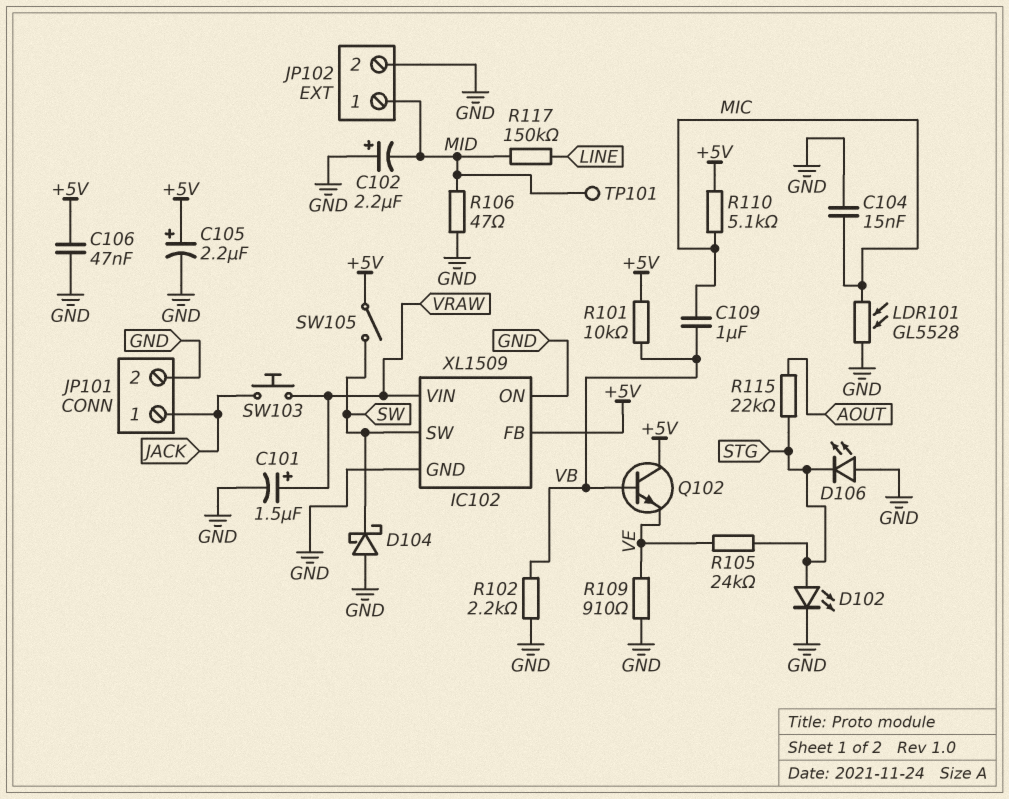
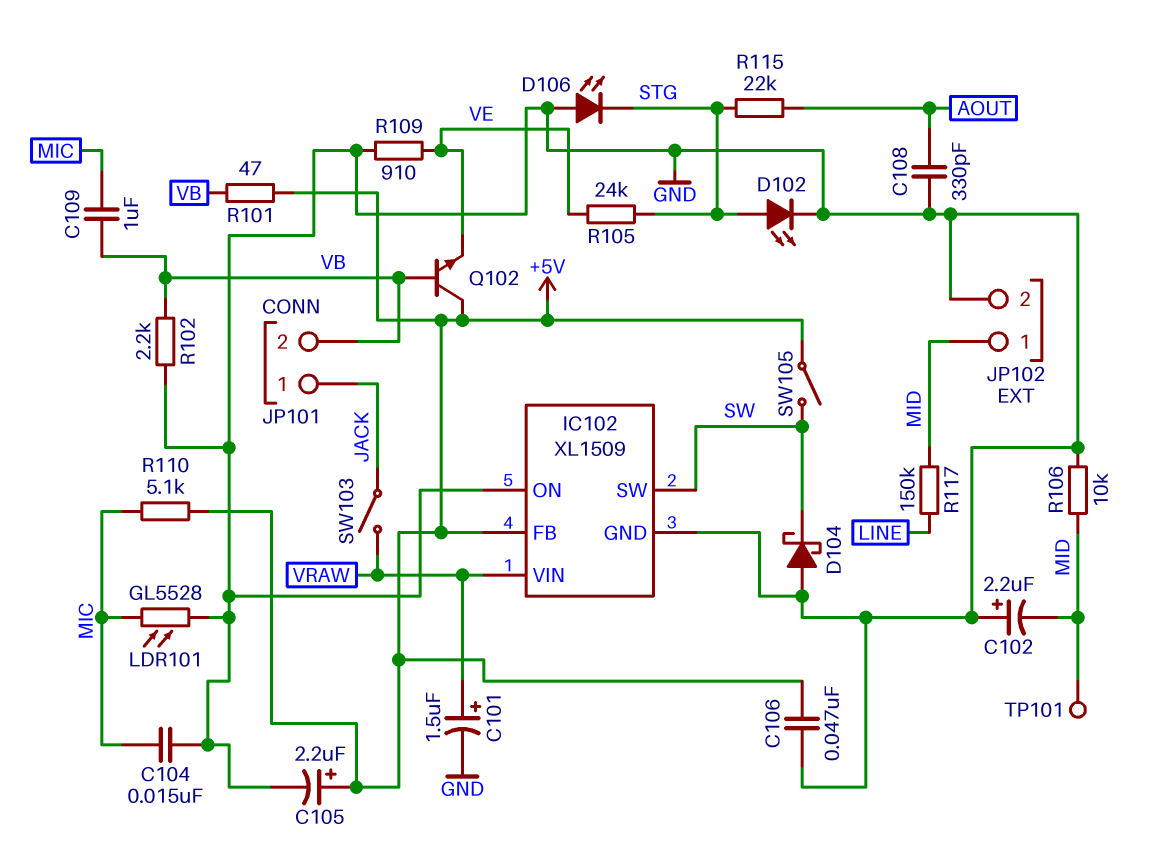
C108: none -> 330pF (AOUT, GND)
JP101 pin 2: GND -> VB
R101: 10k (+5V, VB) -> 47 (+5V, VB)
R106: 47 (GND, MID) -> 10k (GND, MID)
SW103: button (JACK, VRAW) -> switch (JACK, VRAW)

